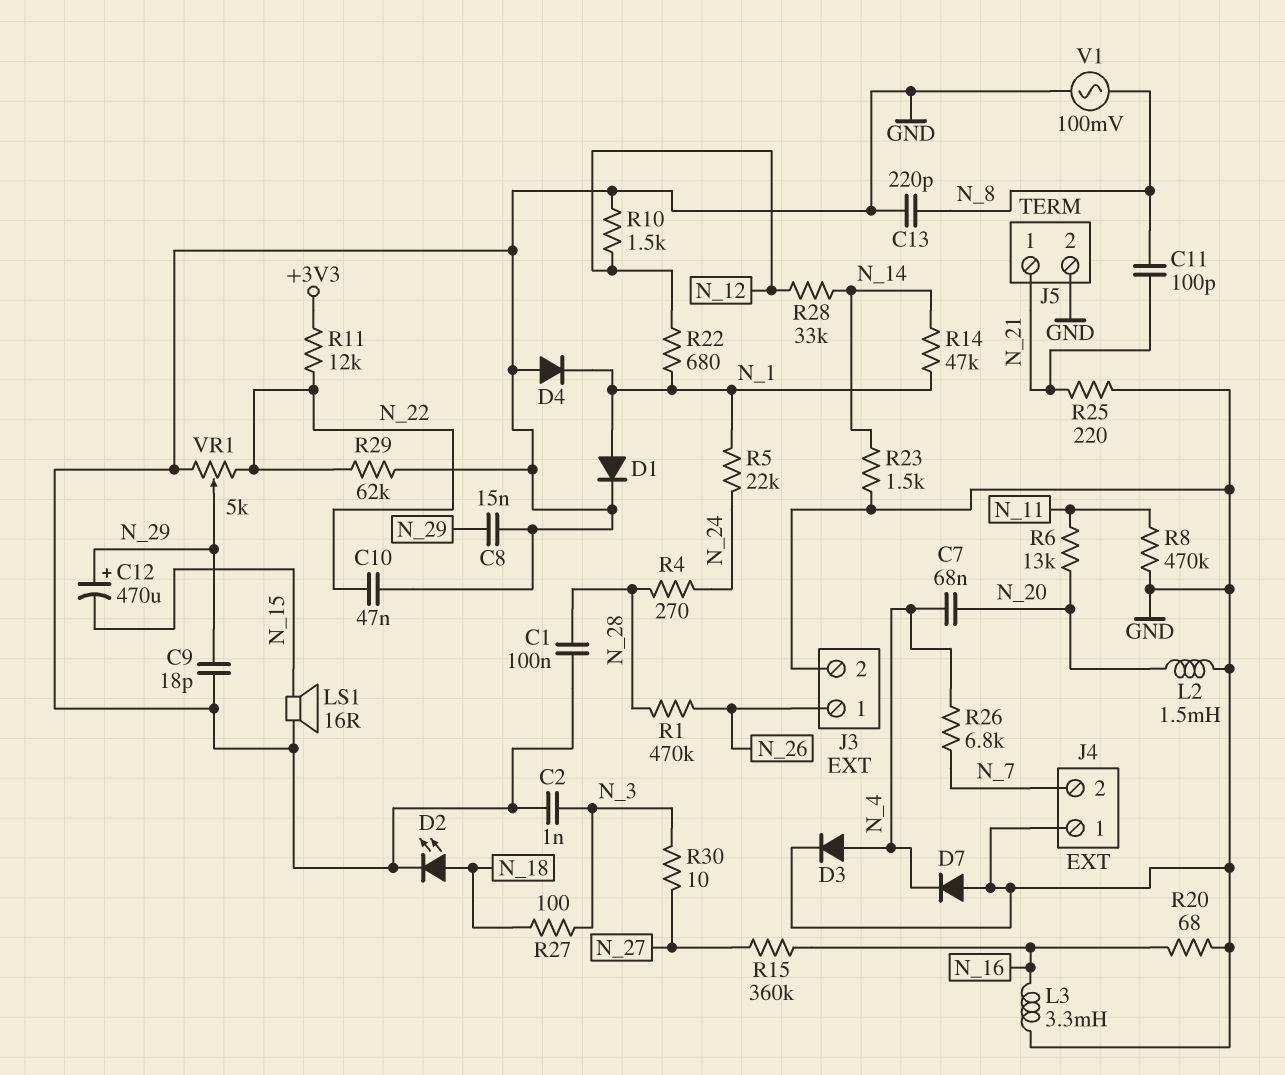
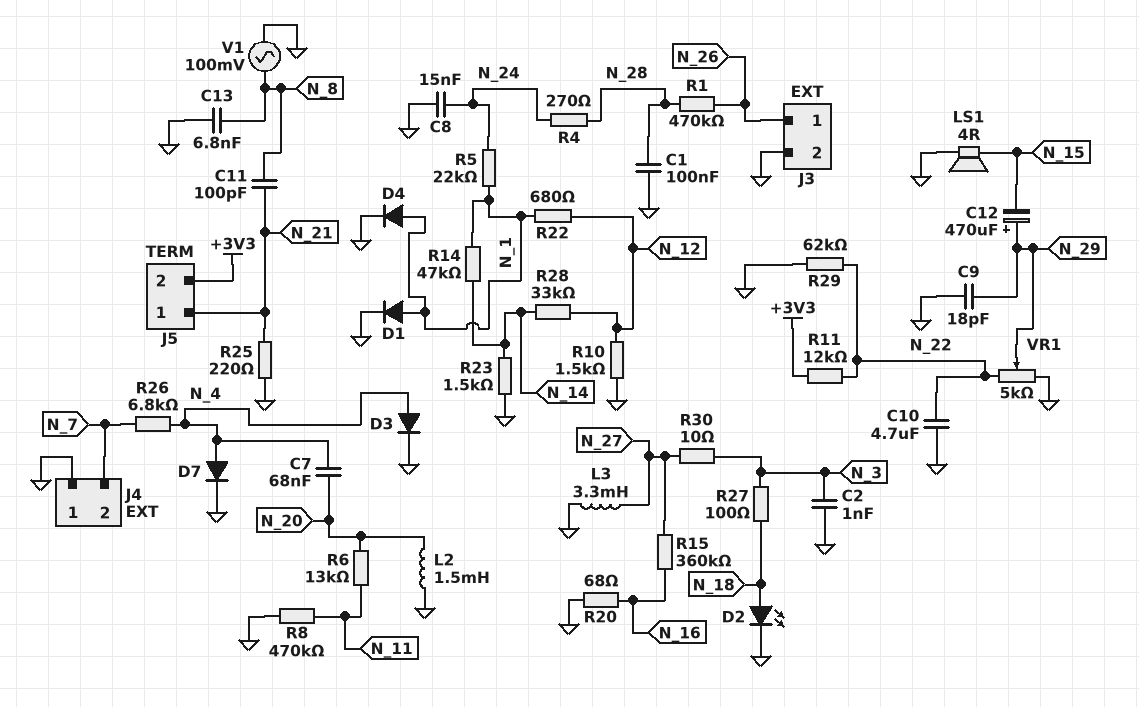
C8: 15nF (GND, N_29) -> 15nF (GND, N_24)
C10: 47nF (GND, N_22) -> 4.7uF (GND, N_22)
C13: 220pF (GND, N_8) -> 6.8nF (GND, N_8)
D4: diode (A GND, K N_1) -> diode (A N_1, K GND)
D7: diode (A GND, K N_4) -> diode (A N_4, K GND)
J5 pin 2: GND -> +3V3
L3: 3.3mH (GND, N_16) -> 3.3mH (GND, N_27)
LS1: speaker 16R (GND, N_15) -> speaker 4R (GND, N_15)

